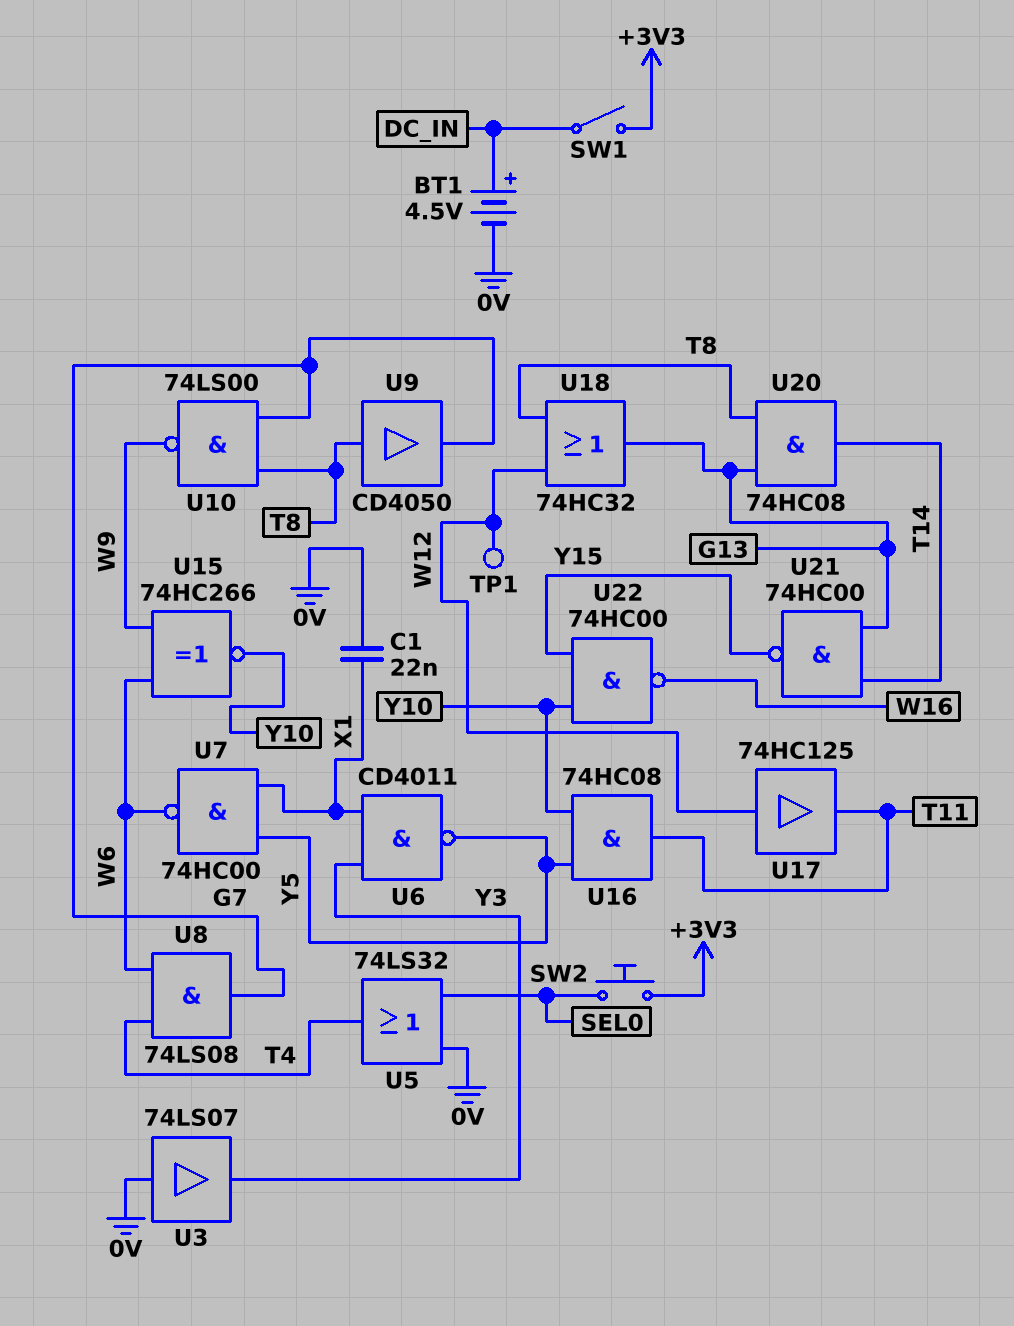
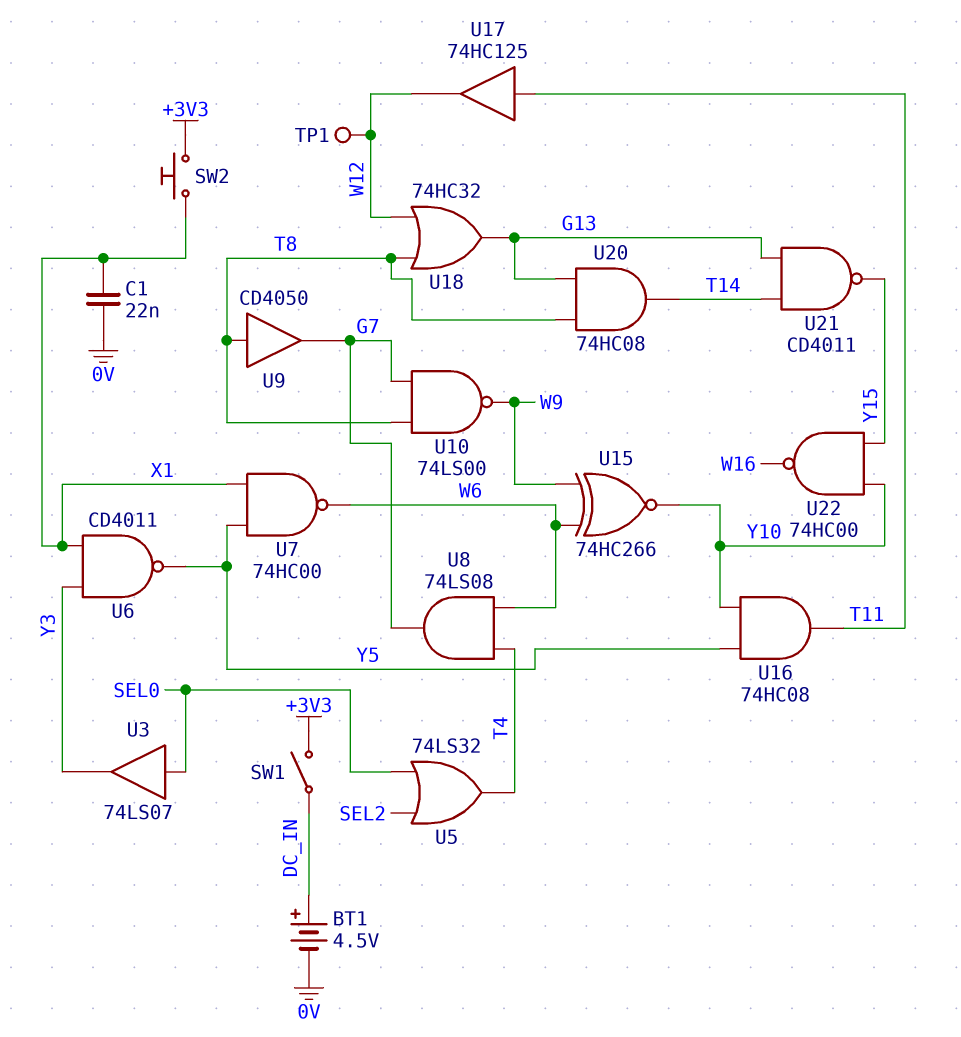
SW2: button (+3V3, SEL0) -> button (+3V3, X1)
U3: buffer 74LS07 (in 0V, out Y3) -> buffer 74LS07 (in SEL0, out Y3)
U5: OR 74LS32 (in 0V, in SEL0, out T4) -> OR 74LS32 (in SEL0, in SEL2, out T4)
U17: buffer 74HC125 (in W12, out T11) -> buffer 74HC125 (in T11, out W12)
U21: NAND 74HC00 (in G13, in T14, out Y15) -> NAND CD4011 (in G13, in T14, out Y15)

